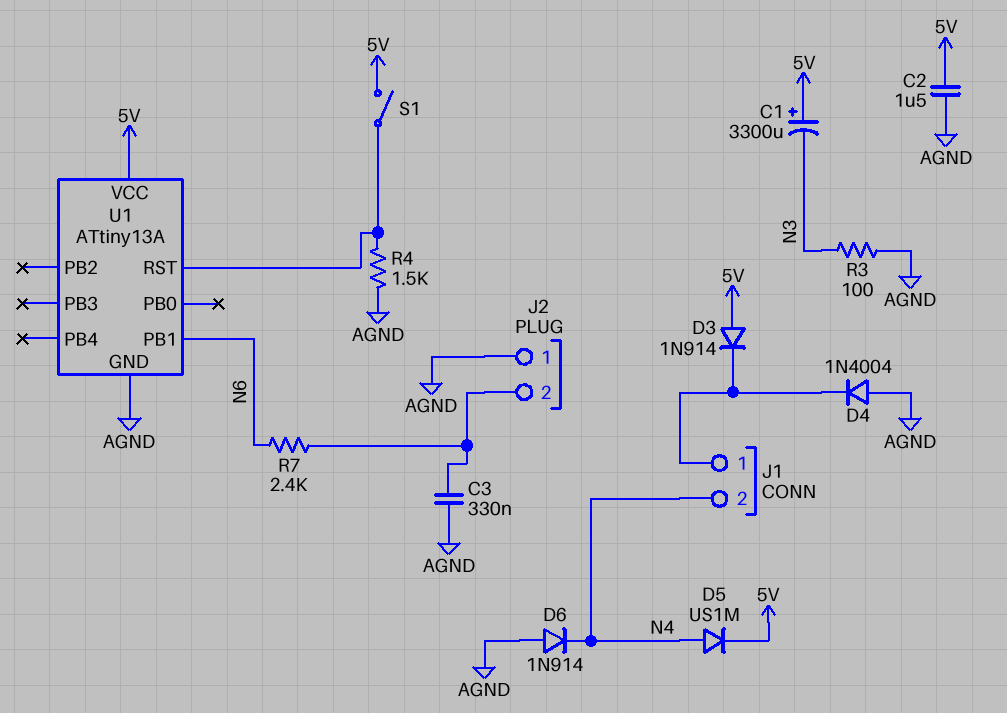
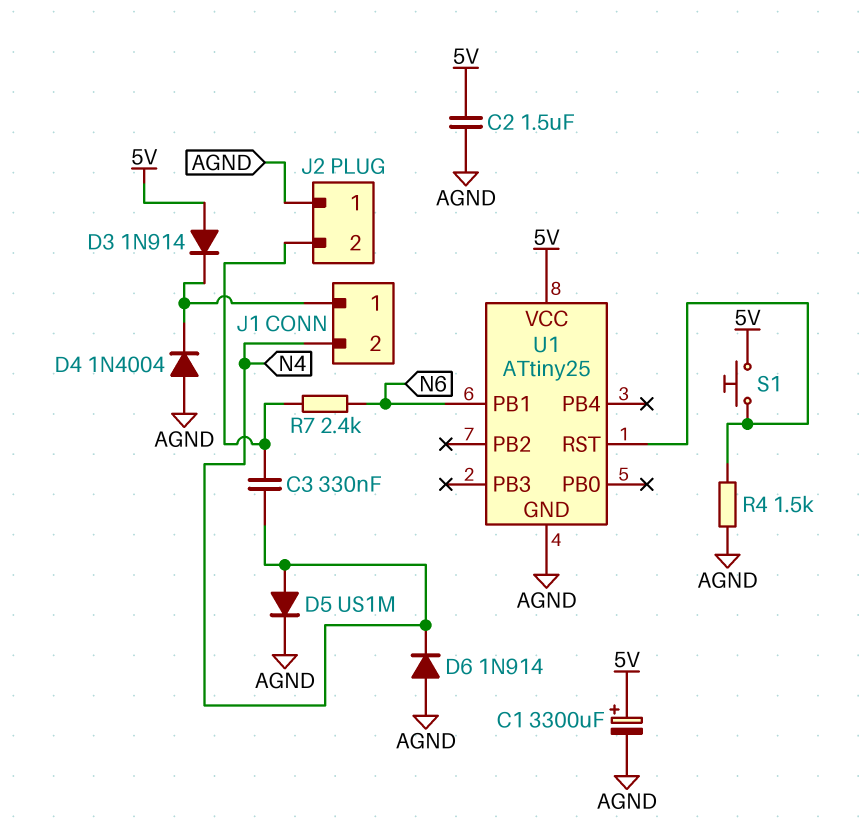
C1: 3300uF (plus 5V, minus N3) -> 3300uF (plus 5V, minus AGND)
C3: 330nF (AGND, J2/2) -> 330nF (J2/2, N4)
D5: diode US1M (A N4, K 5V) -> diode US1M (A N4, K AGND)
R3: 100 (AGND, N3) -> none
S1: switch (5V, U1/RST) -> button (5V, U1/RST)
U1: ATtiny13A -> ATtiny25

